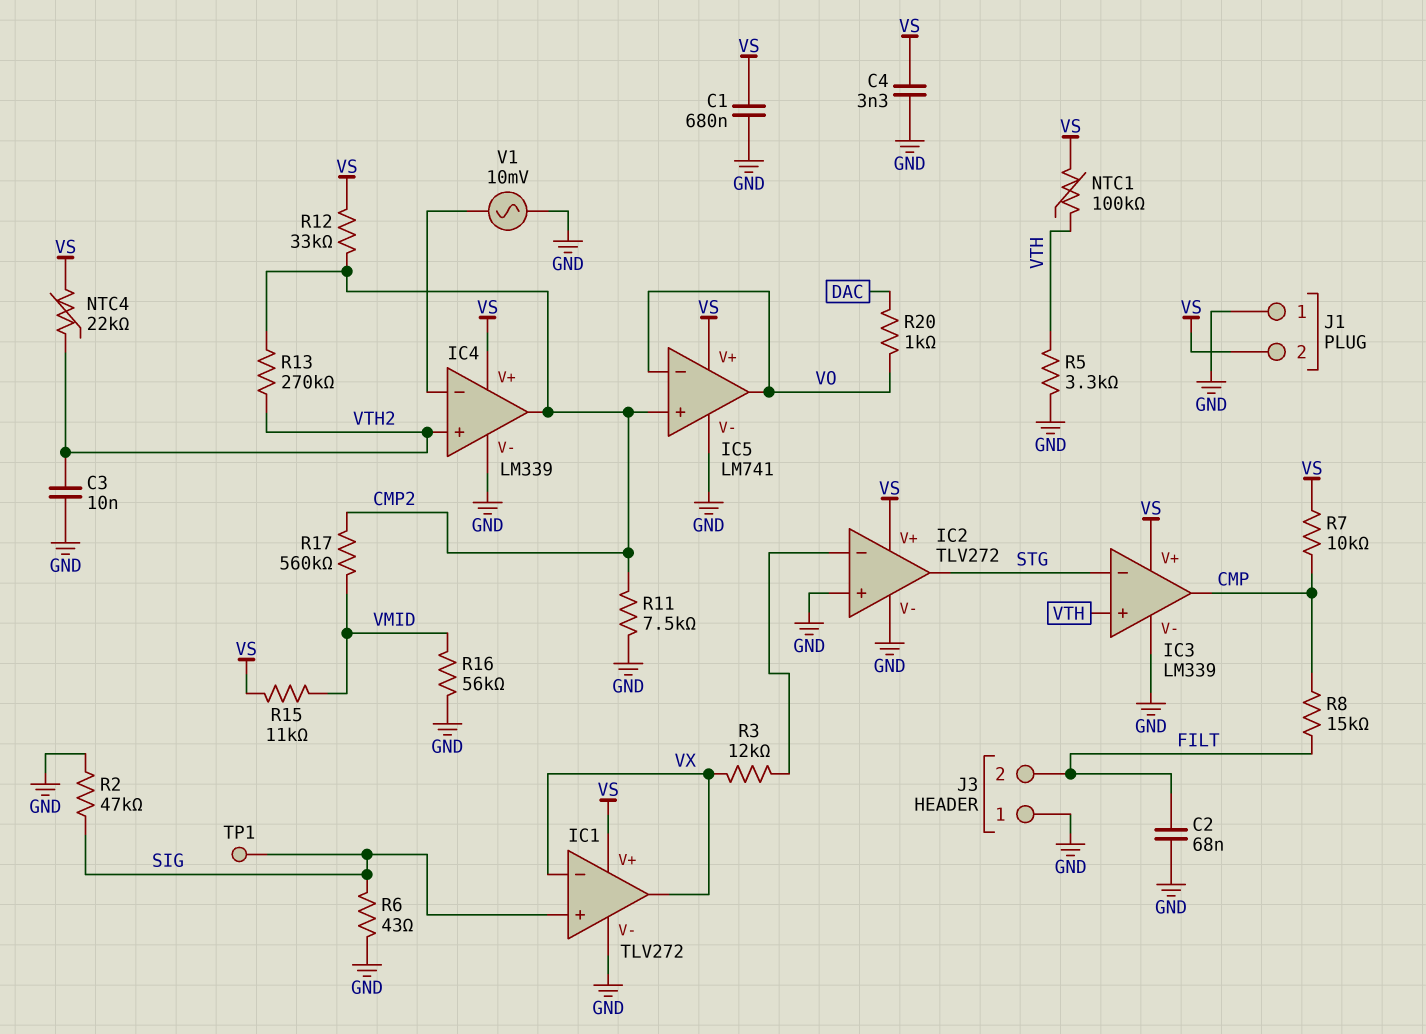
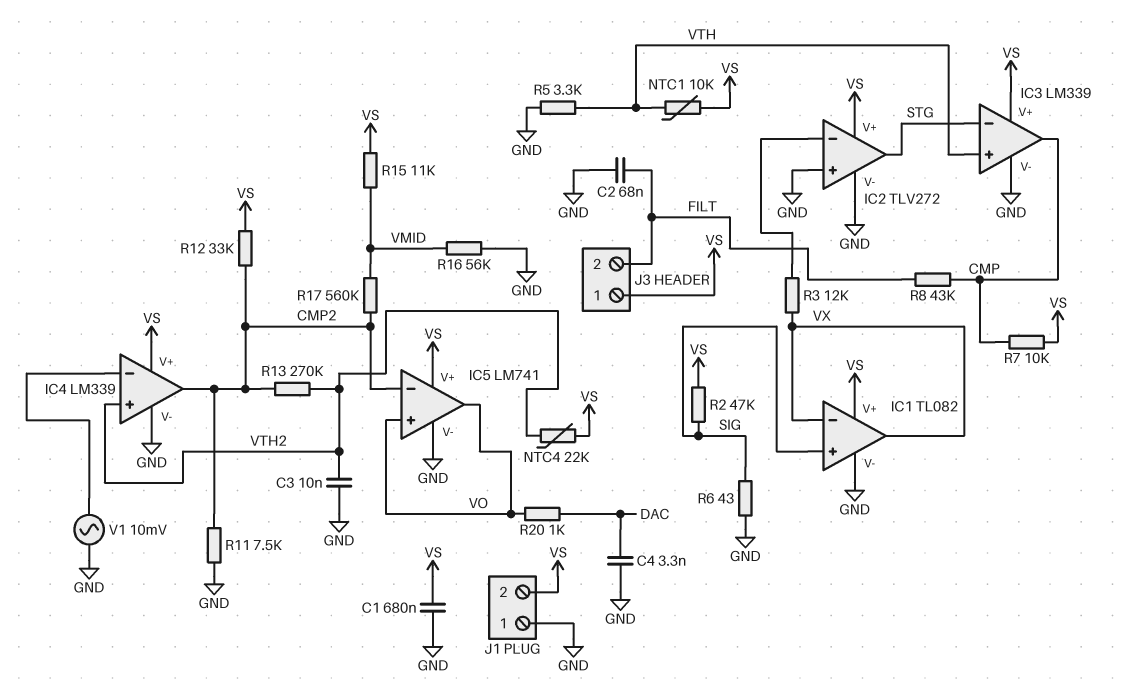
C4: 3.3nF (GND, VS) -> 3.3nF (DAC, GND)
IC1: TLV272 -> TL082
IC5 pin in+: CMP2 -> VO
IC5 pin in-: VO -> CMP2
J3 pin 1: GND -> VS
NTC1: 100k (VS, VTH) -> 10k (VS, VTH)
R2: 47k (GND, SIG) -> 47k (SIG, VS)
R8: 15k (CMP, FILT) -> 43k (CMP, FILT)
TP1: test point (SIG) -> none

